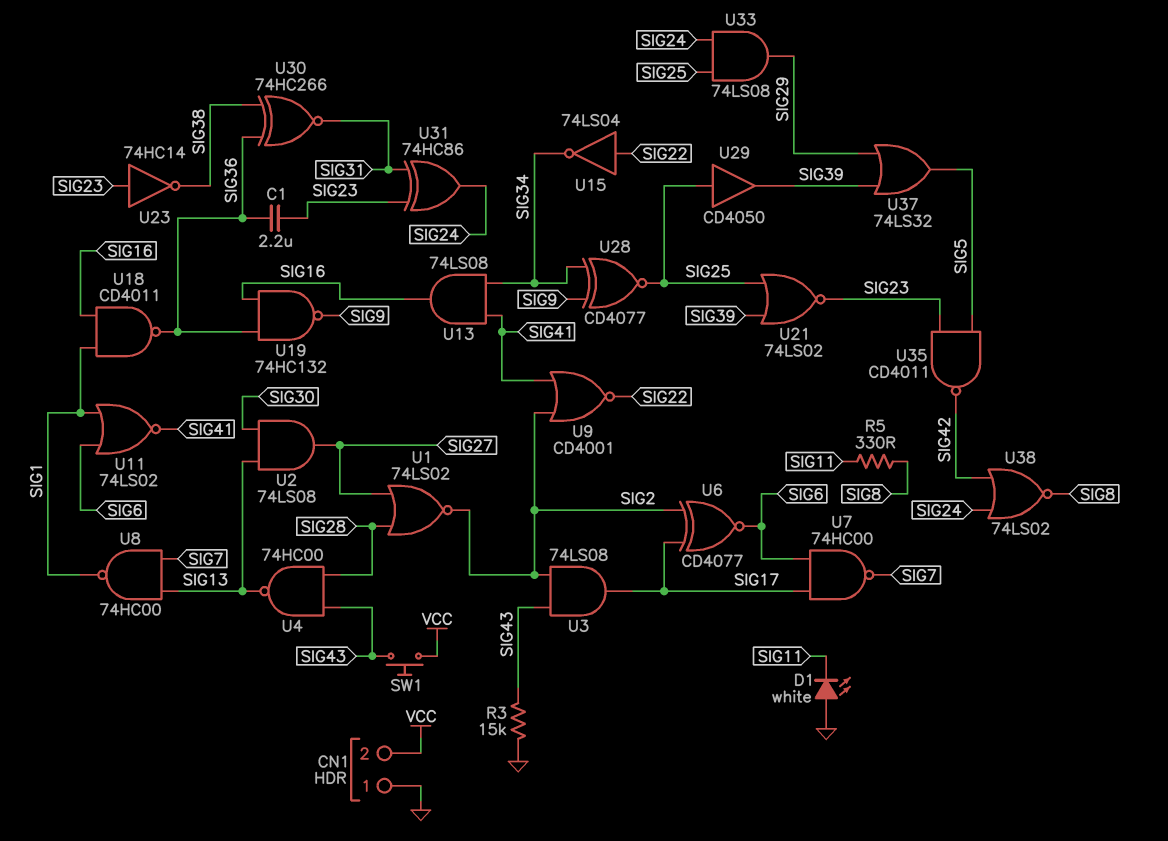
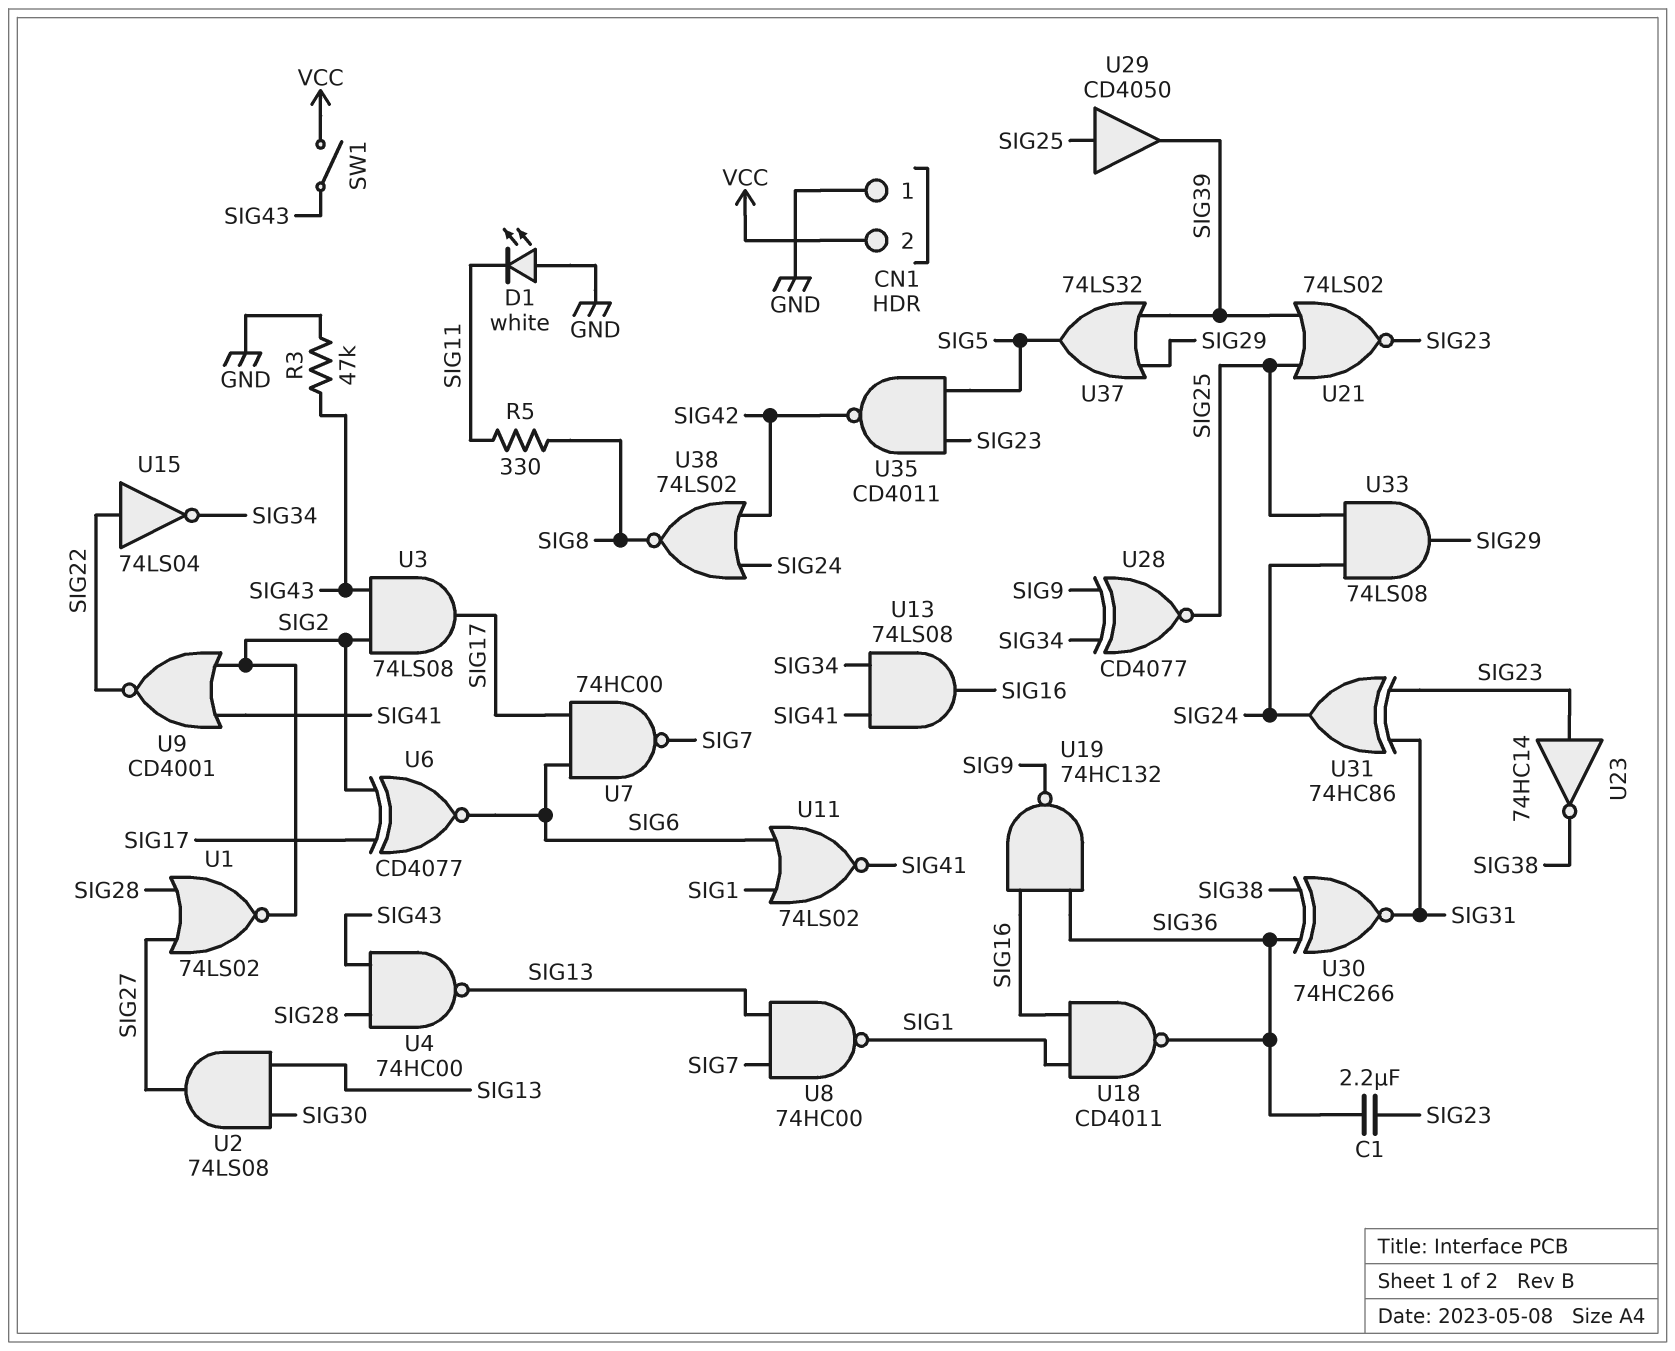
R3: 15k (GND, SIG43) -> 47k (GND, SIG43)
SW1: button (SIG43, VCC) -> switch (SIG43, VCC)

